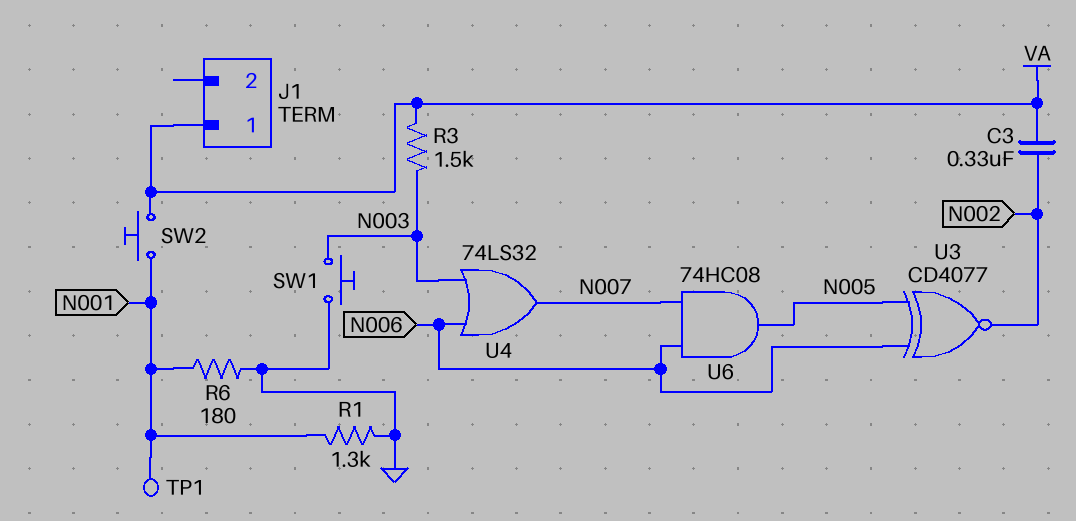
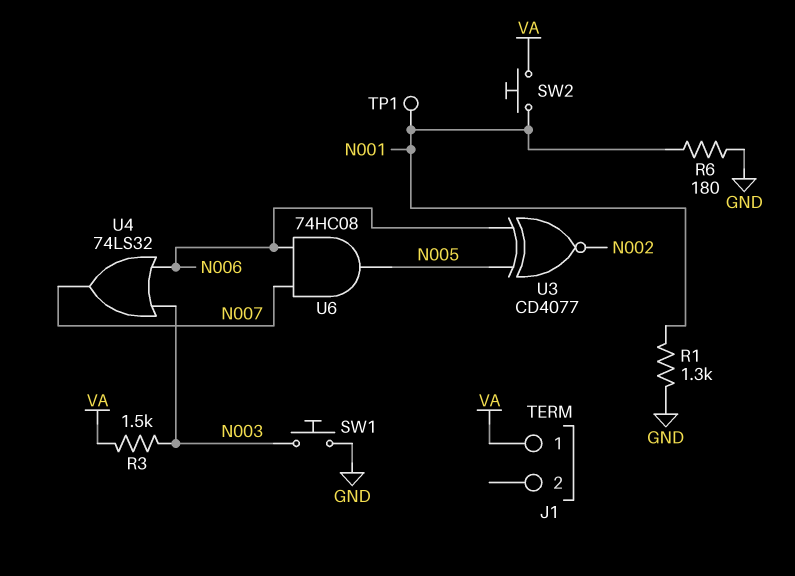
C3: 330nF (N002, VA) -> none

